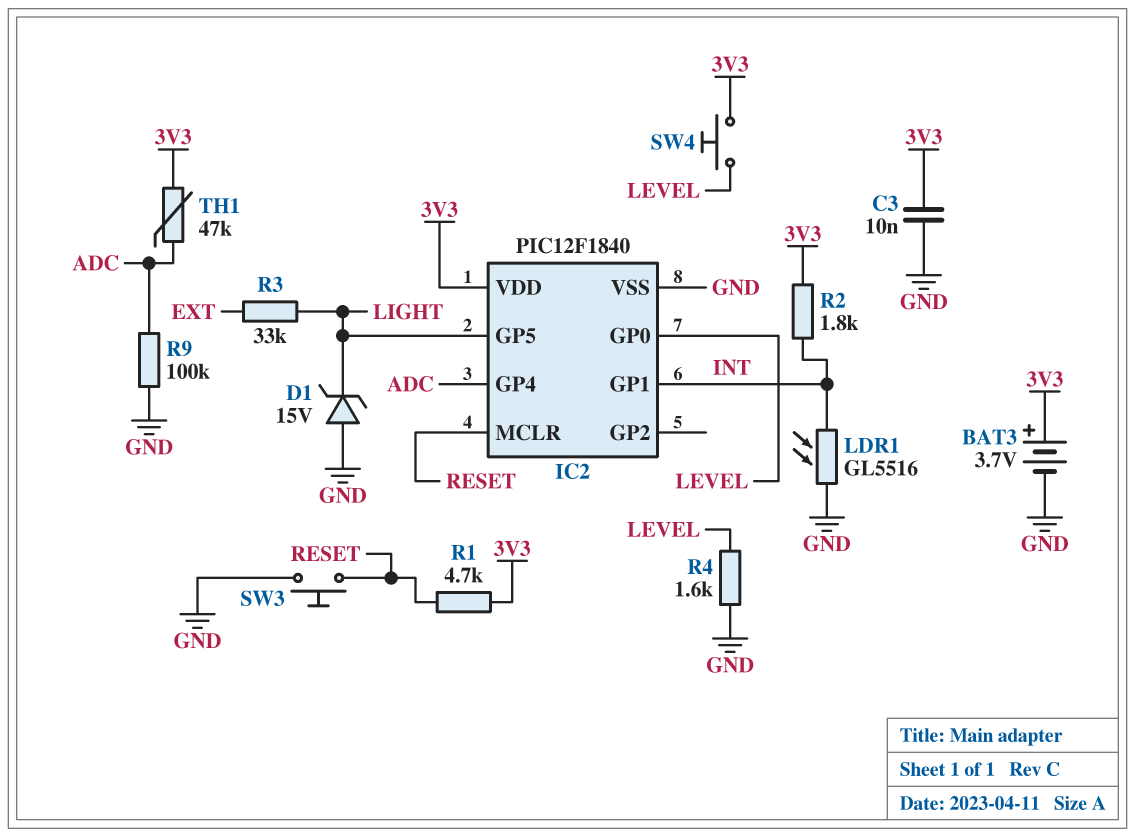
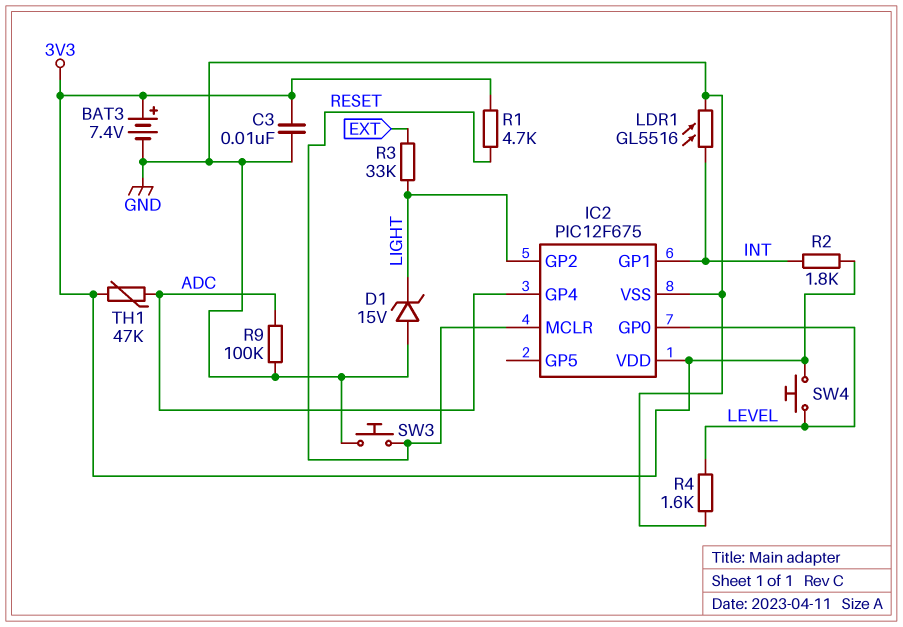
BAT3: 3.7V (plus 3V3, minus GND) -> 7.4V (plus 3V3, minus GND)
IC2: PIC12F1840 -> PIC12F675
IC2 pin GP2: none -> LIGHT
IC2 pin GP5: LIGHT -> none

